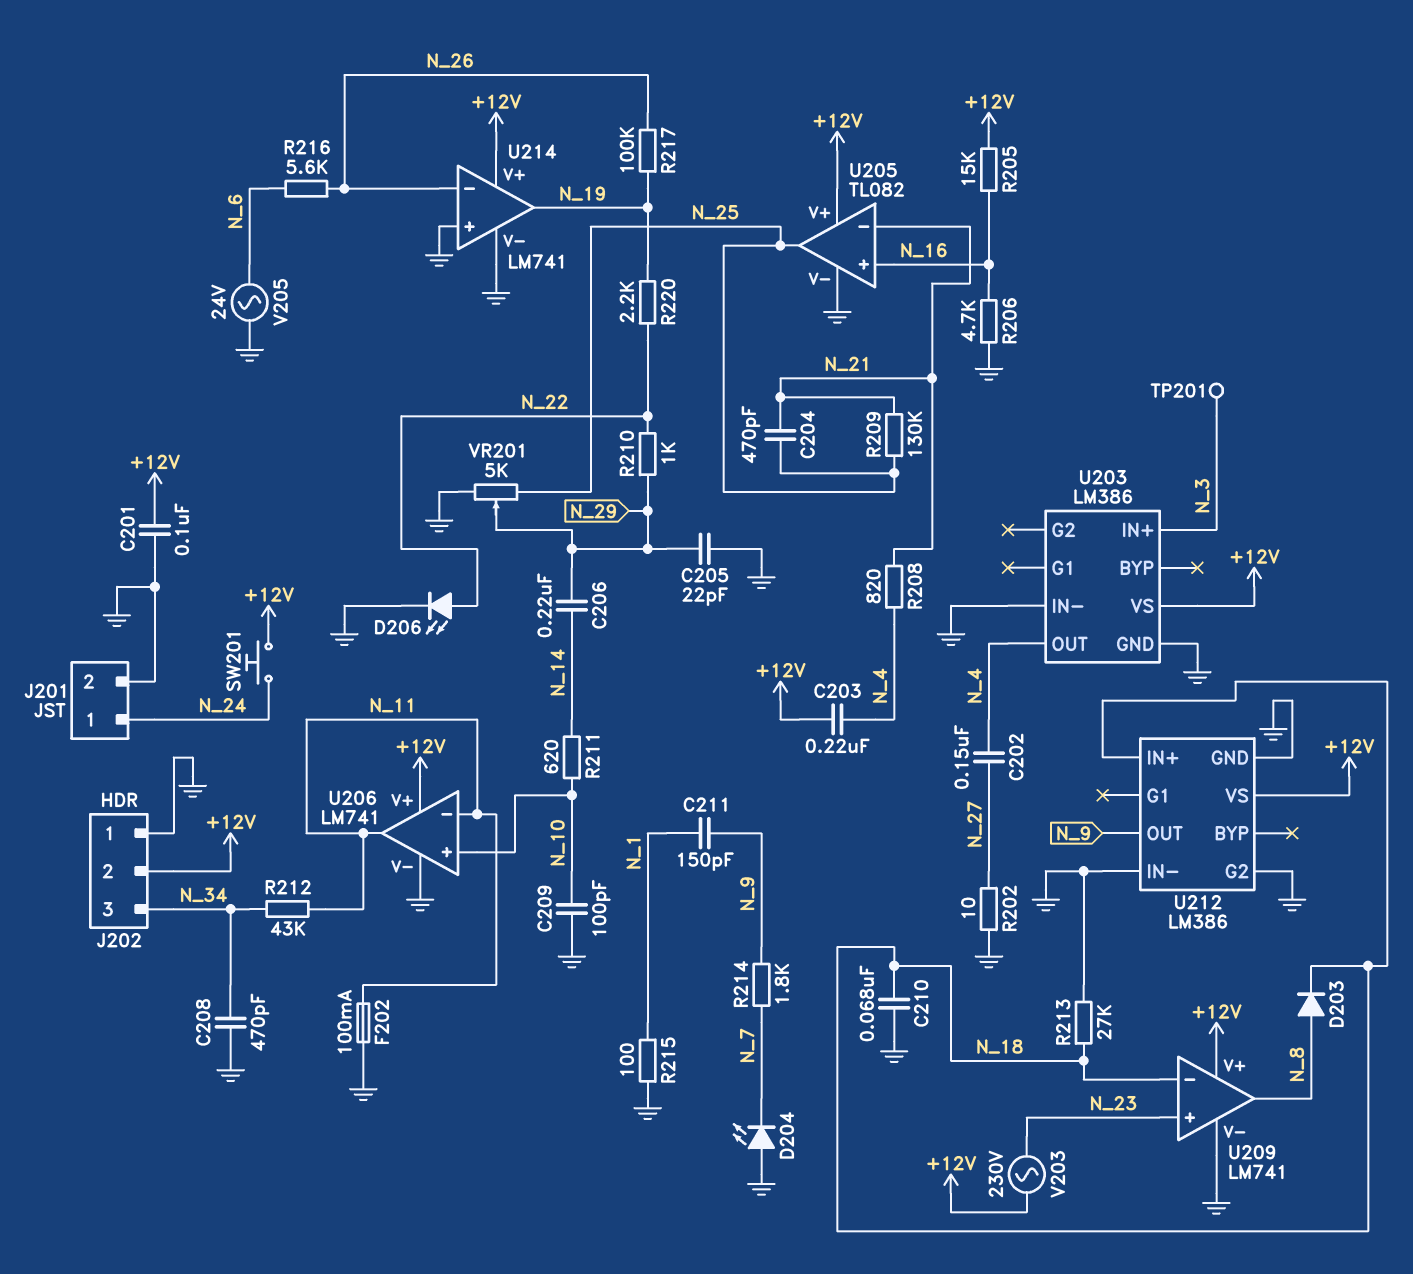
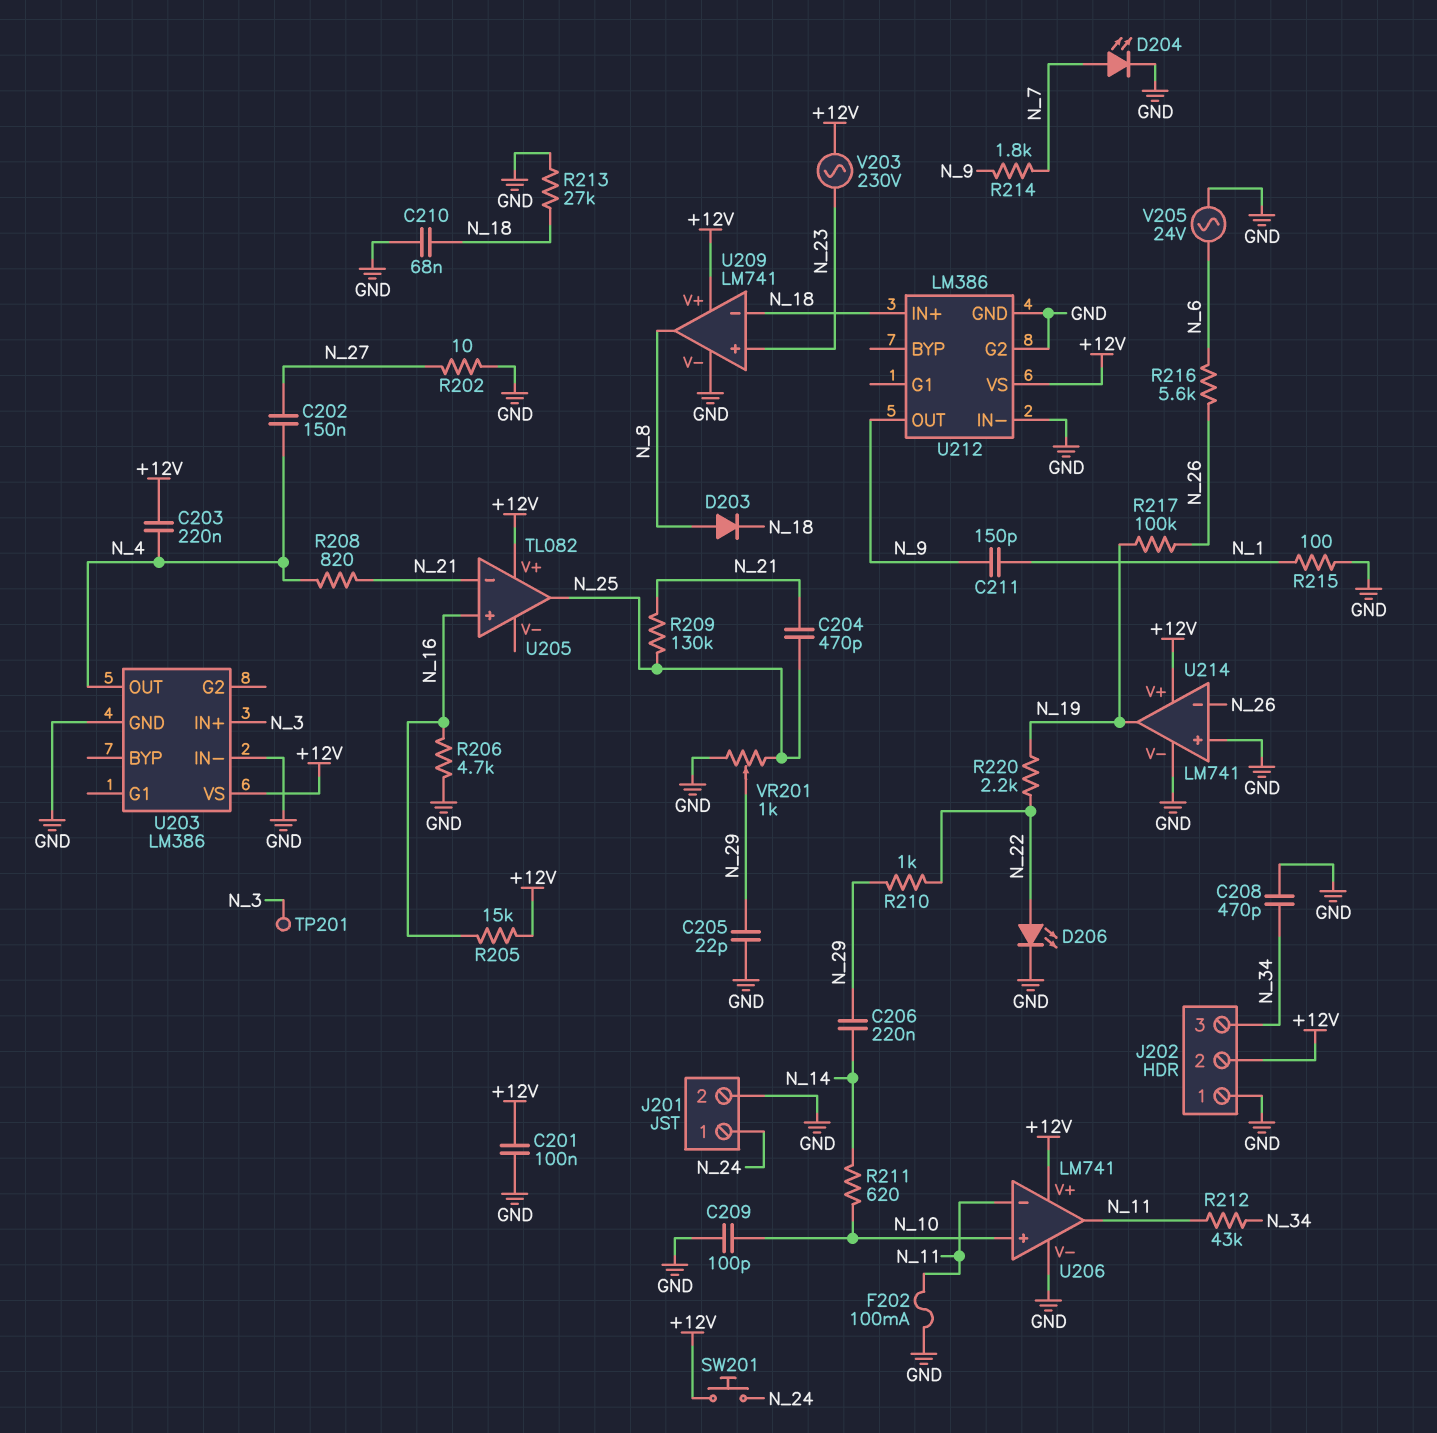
D204: LED (A GND, K N_7) -> LED (A N_7, K GND)
U205 pin V-: GND -> none
VR201: 5k (GND, N_25, wiper N_29) -> 1k (GND, N_25, wiper N_29)

